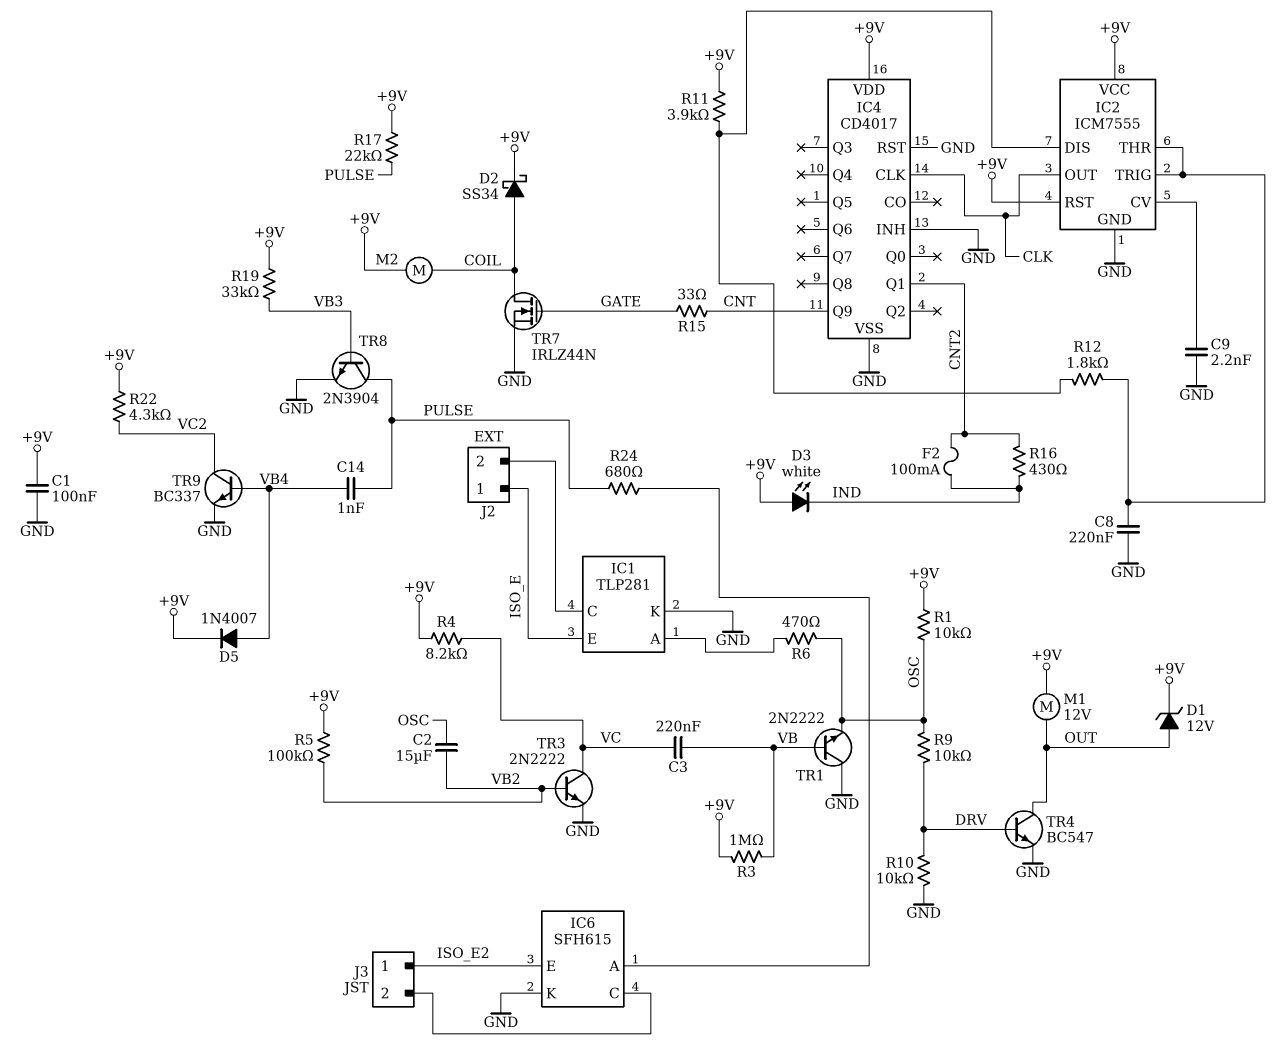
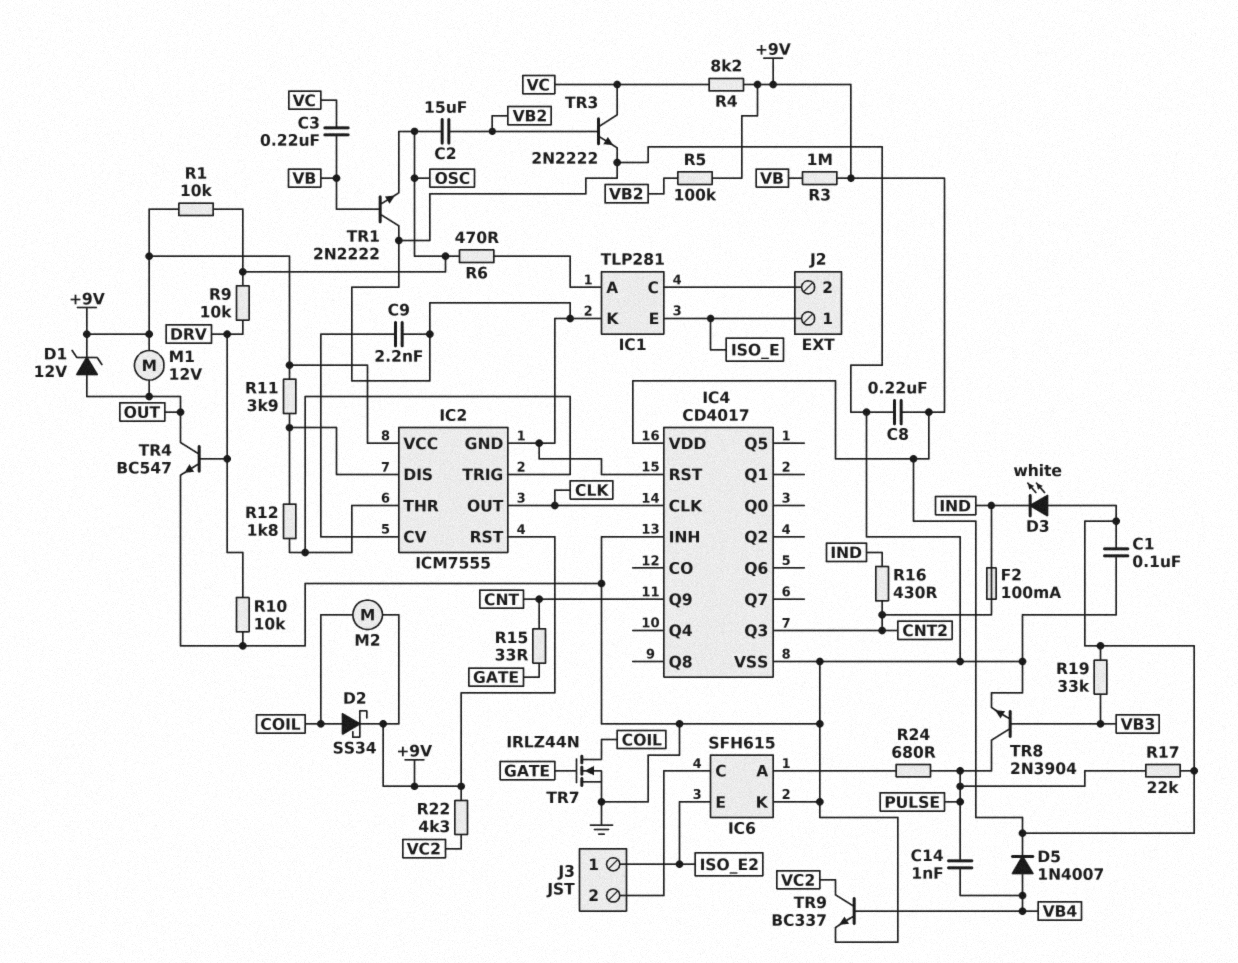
C8: 220nF (GND, IC2/THR) -> 220nF (+9V, GND)
IC4 pin Q1: CNT2 -> none
IC4 pin Q3: none -> CNT2

